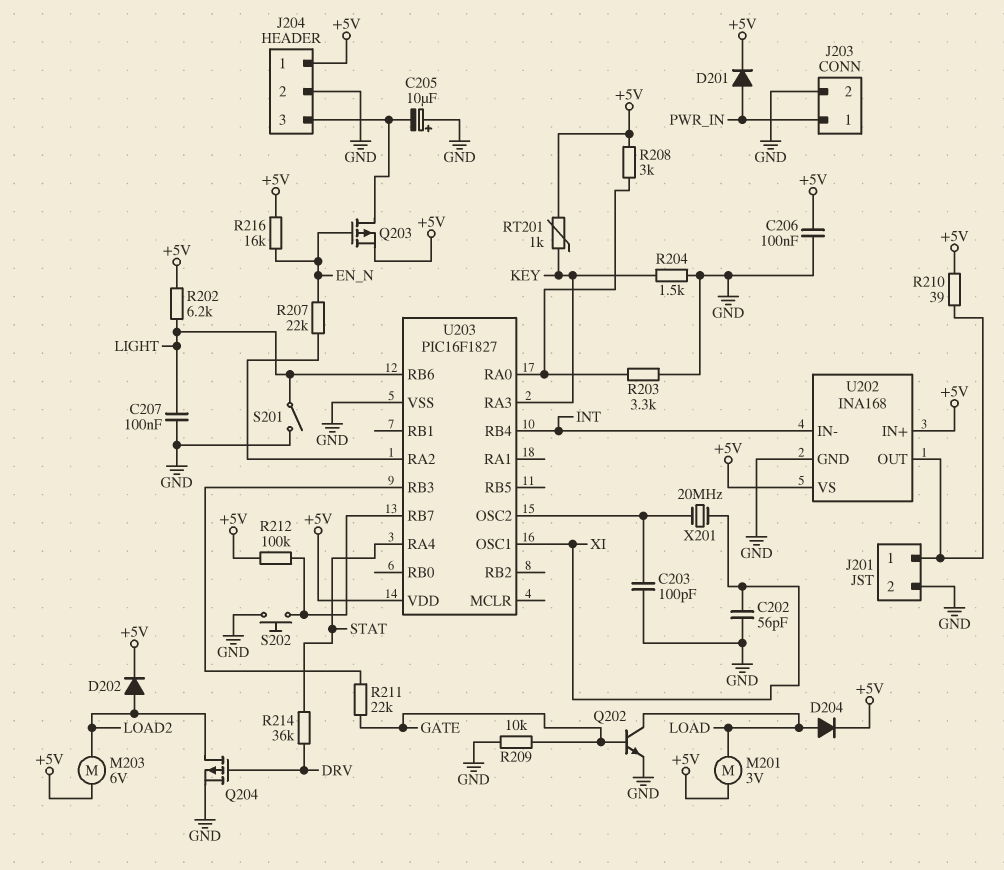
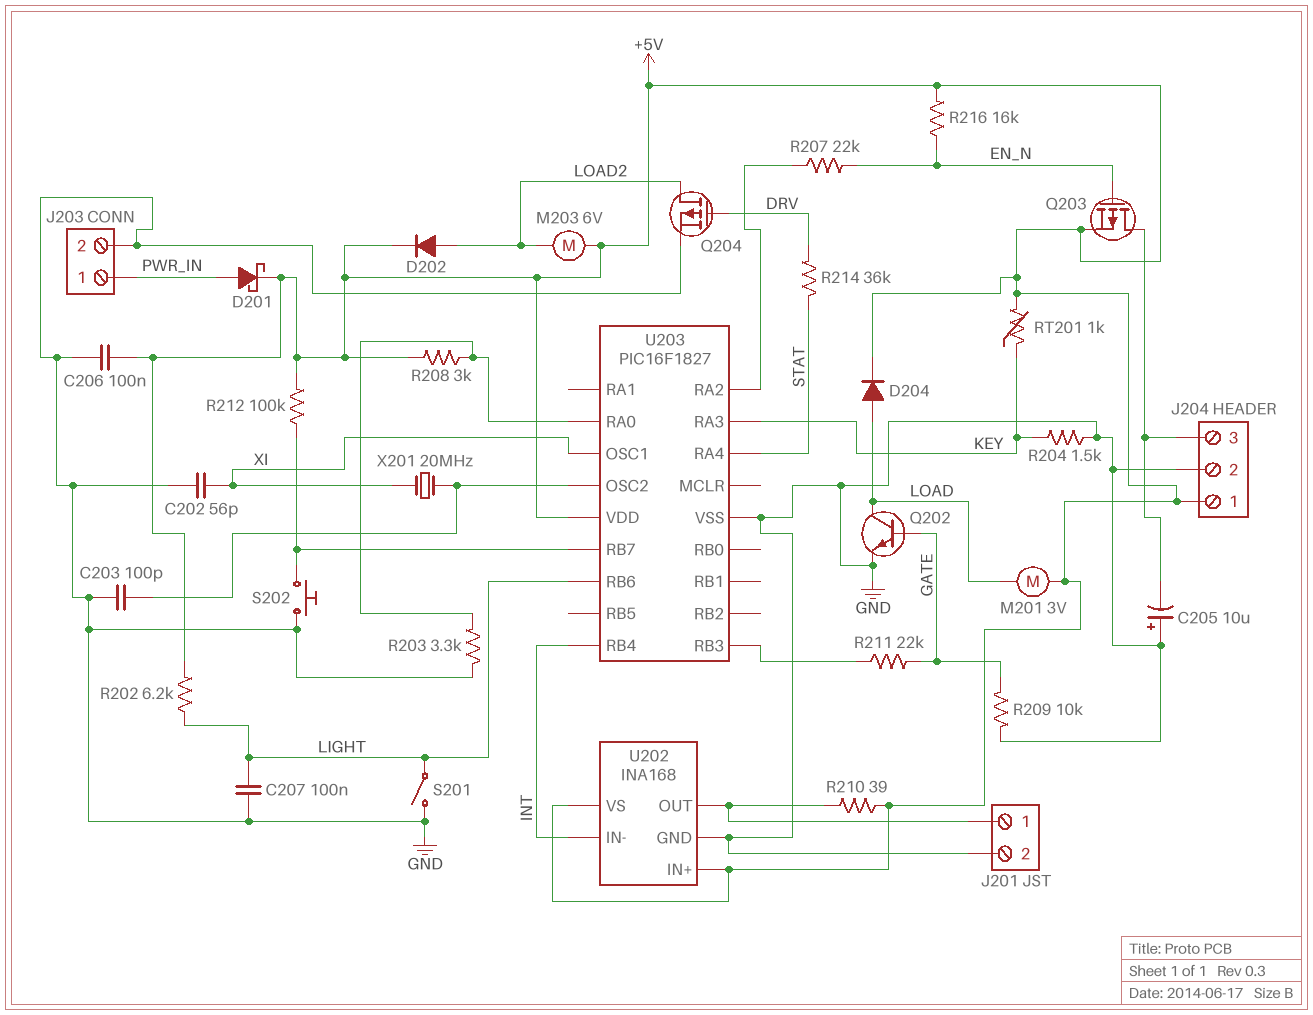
D201: diode (A PWR_IN, K +5V) -> schottky (A PWR_IN, K +5V)

